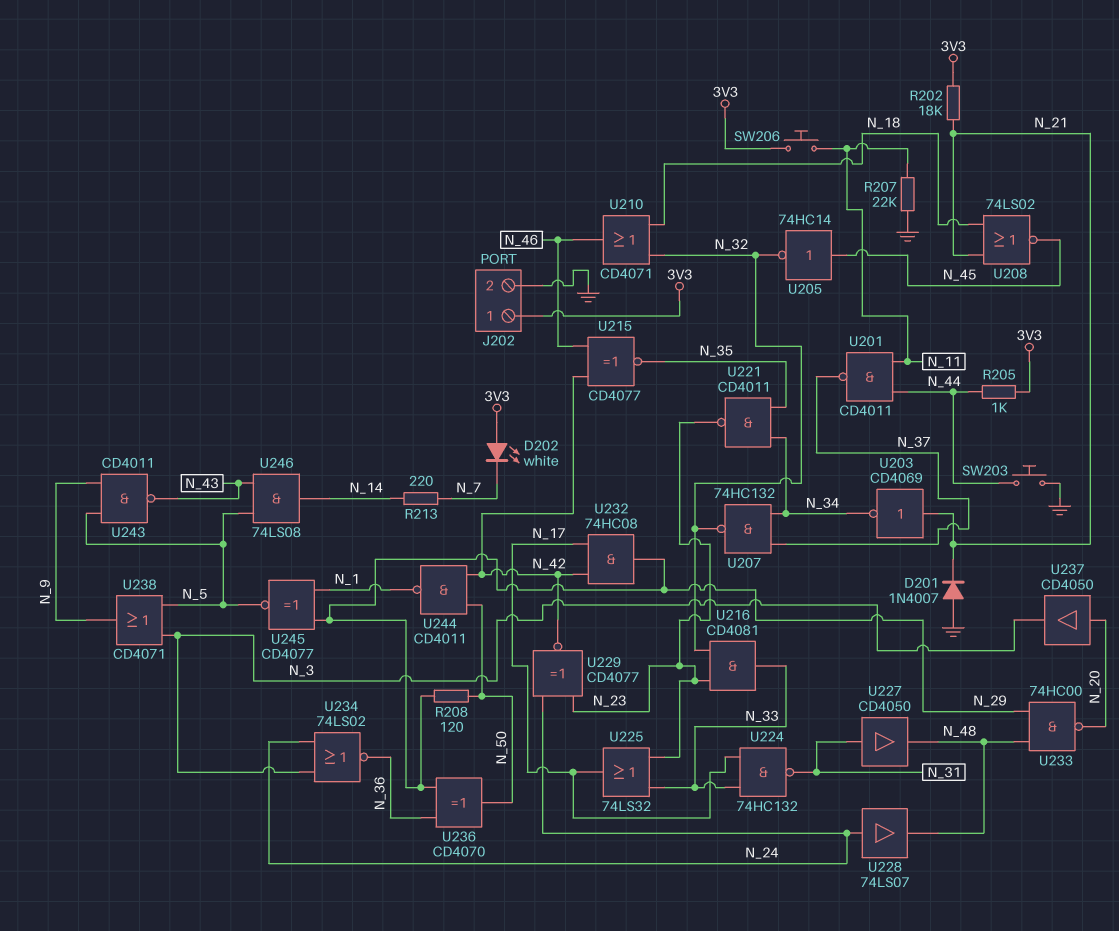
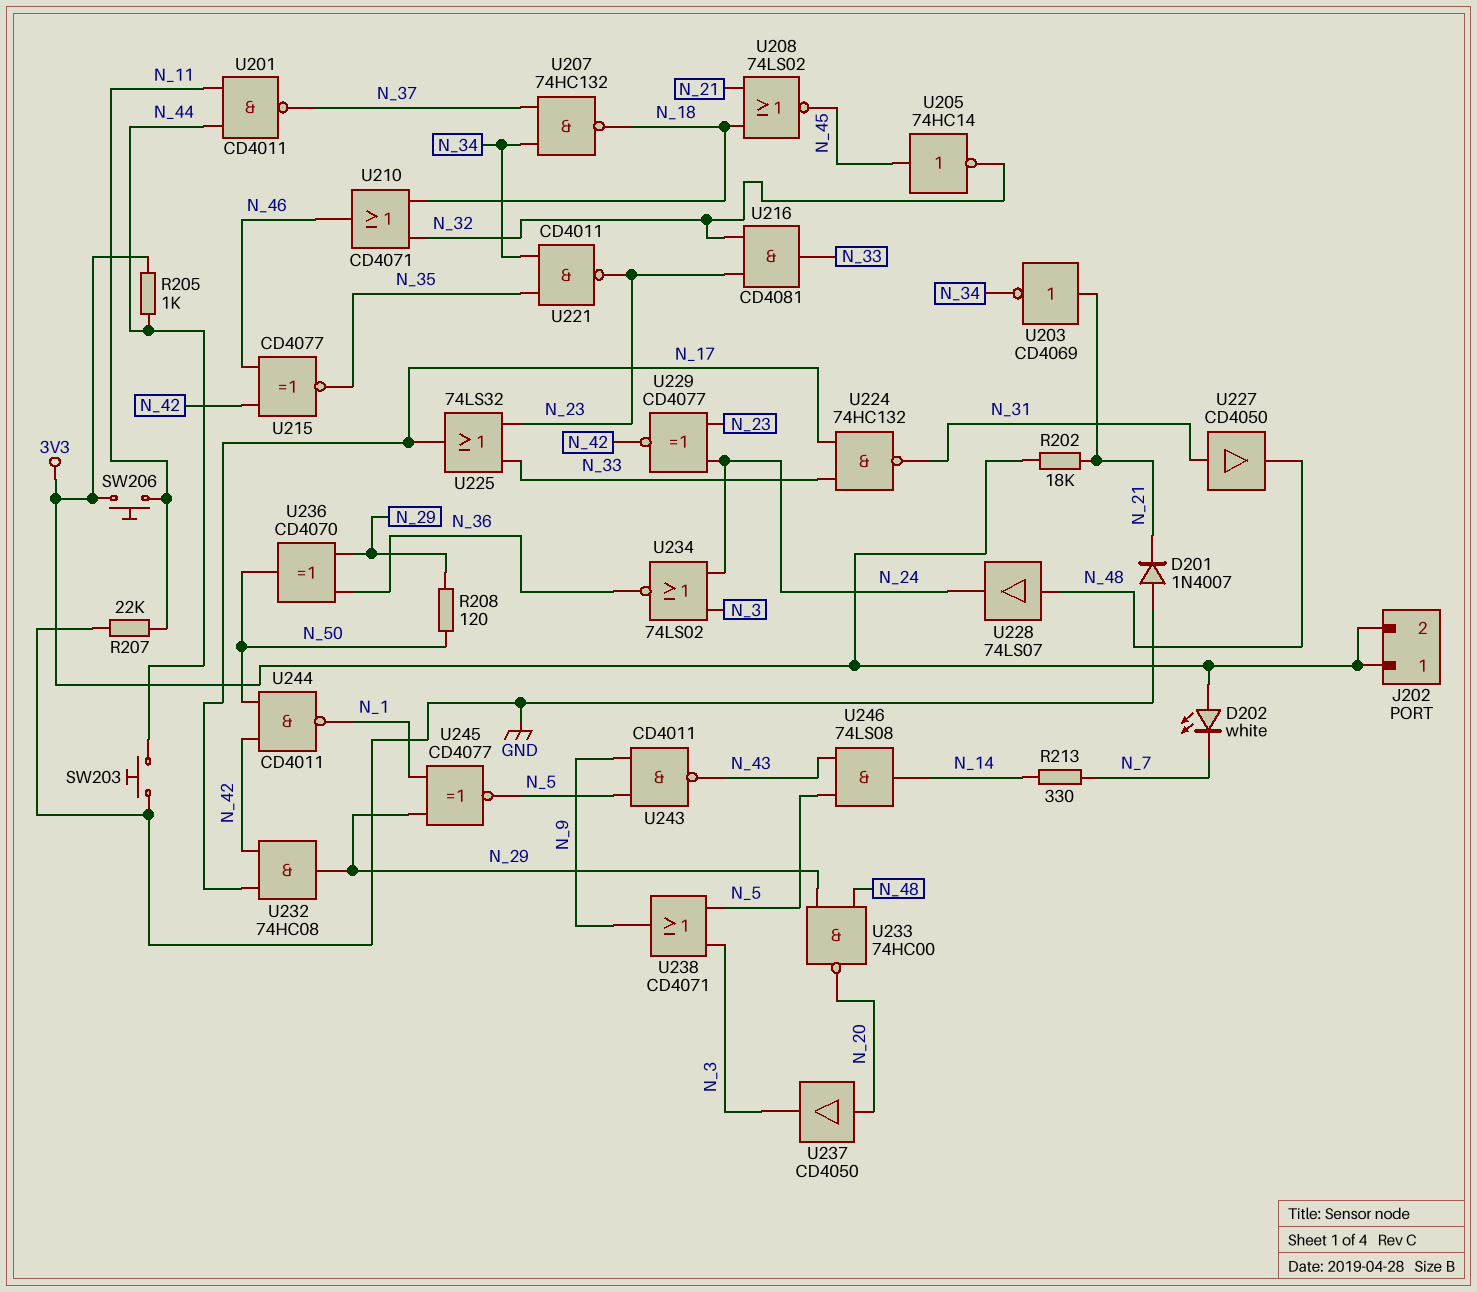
J202 pin 2: GND -> 3V3
R213: 220 (N_7, N_14) -> 330 (N_7, N_14)
U207: NAND 74HC132 (in N_34, in N_37, out N_32) -> NAND 74HC132 (in N_34, in N_37, out N_18)
U228: buffer 74LS07 (in N_24, out N_48) -> buffer 74LS07 (in N_48, out N_24)

